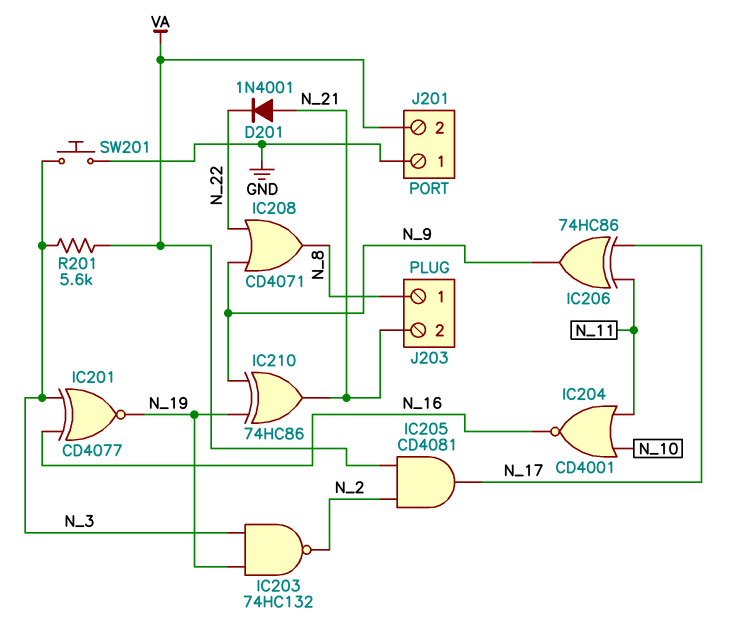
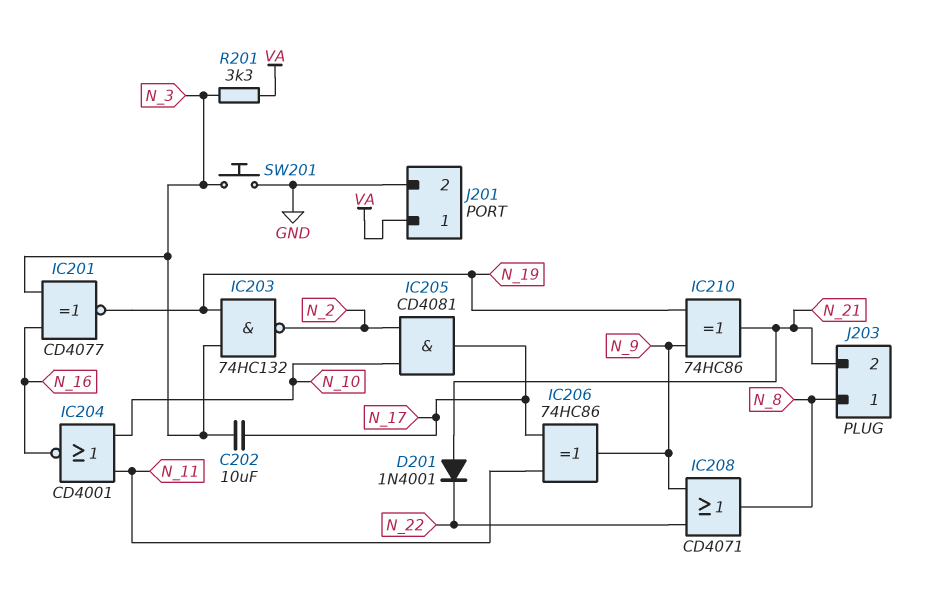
C202: none -> 10uF (N_3, N_17)
IC205: AND CD4081 (in N_2, in VA, out N_17) -> AND CD4081 (in N_2, in N_10, out N_17)
J201 pin 1: GND -> VA
J201 pin 2: VA -> GND
R201: 5.6k (N_3, VA) -> 3.3k (N_3, VA)

